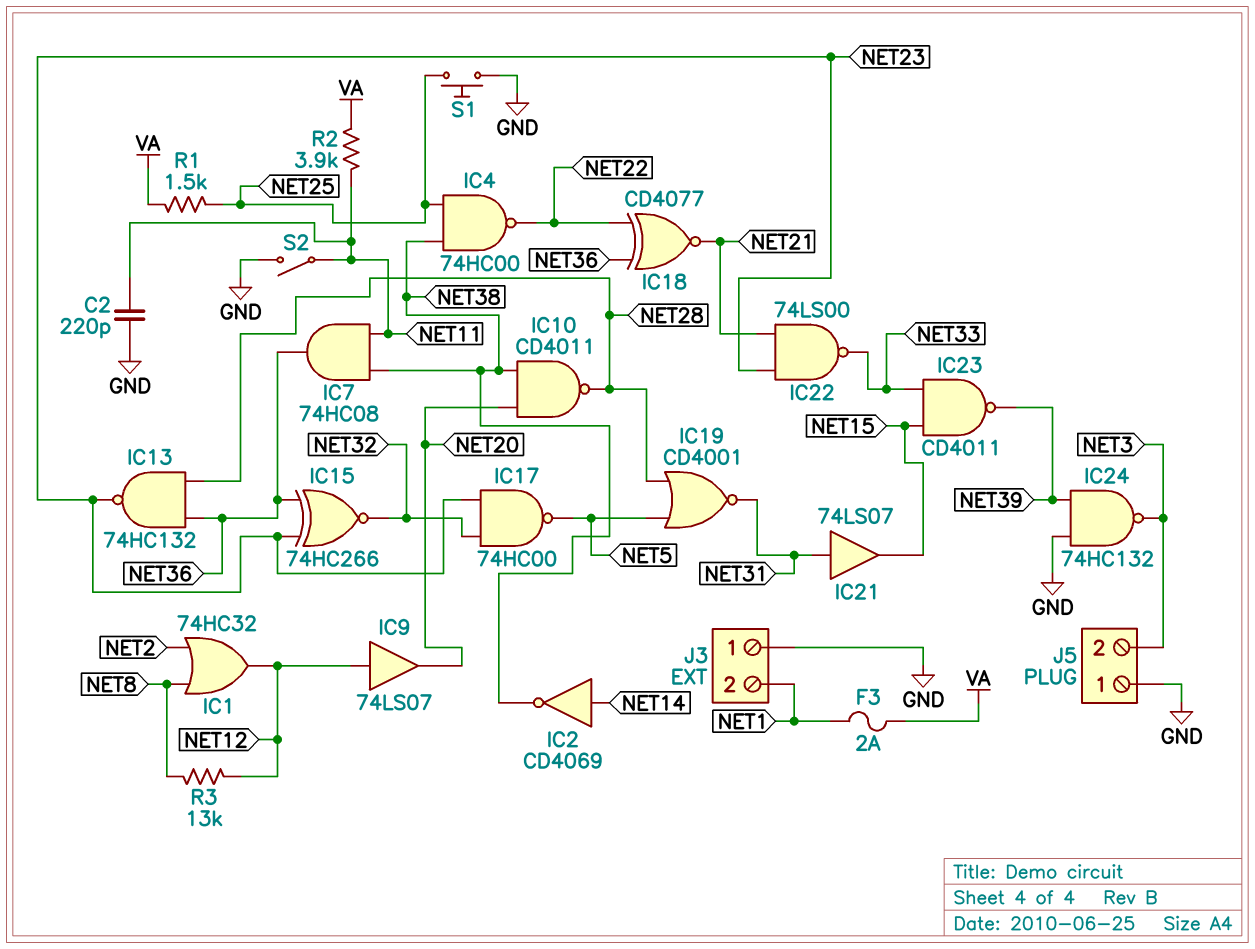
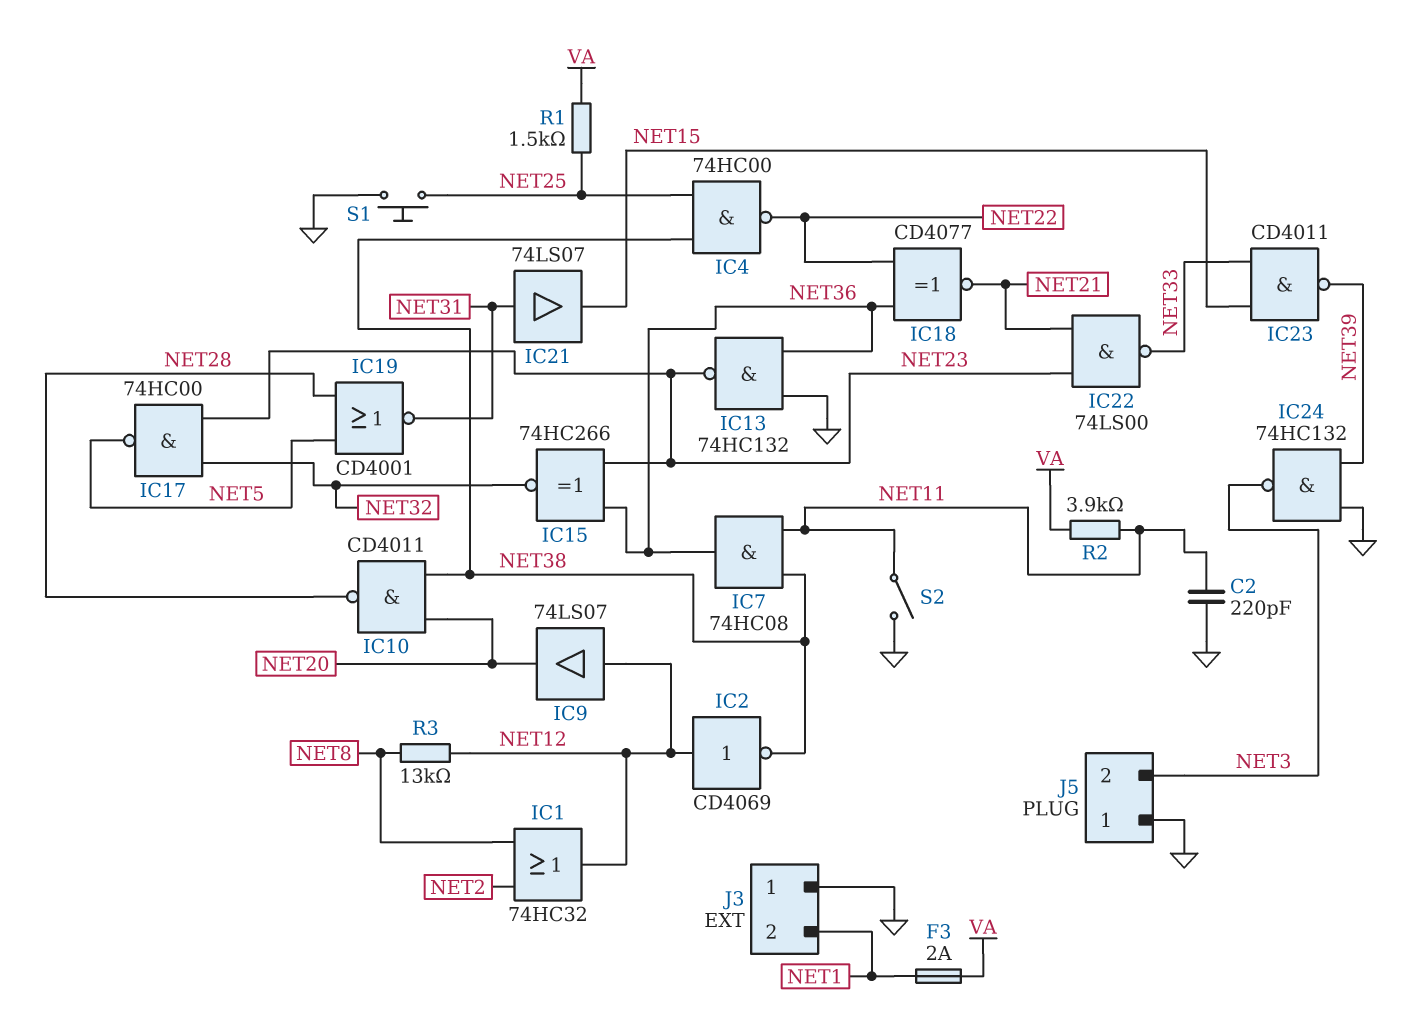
IC2: NOT CD4069 (in NET14, out NET38) -> NOT CD4069 (in NET12, out NET38)
IC13: NAND 74HC132 (in NET28, in NET36, out NET23) -> NAND 74HC132 (in GND, in NET36, out NET23)

